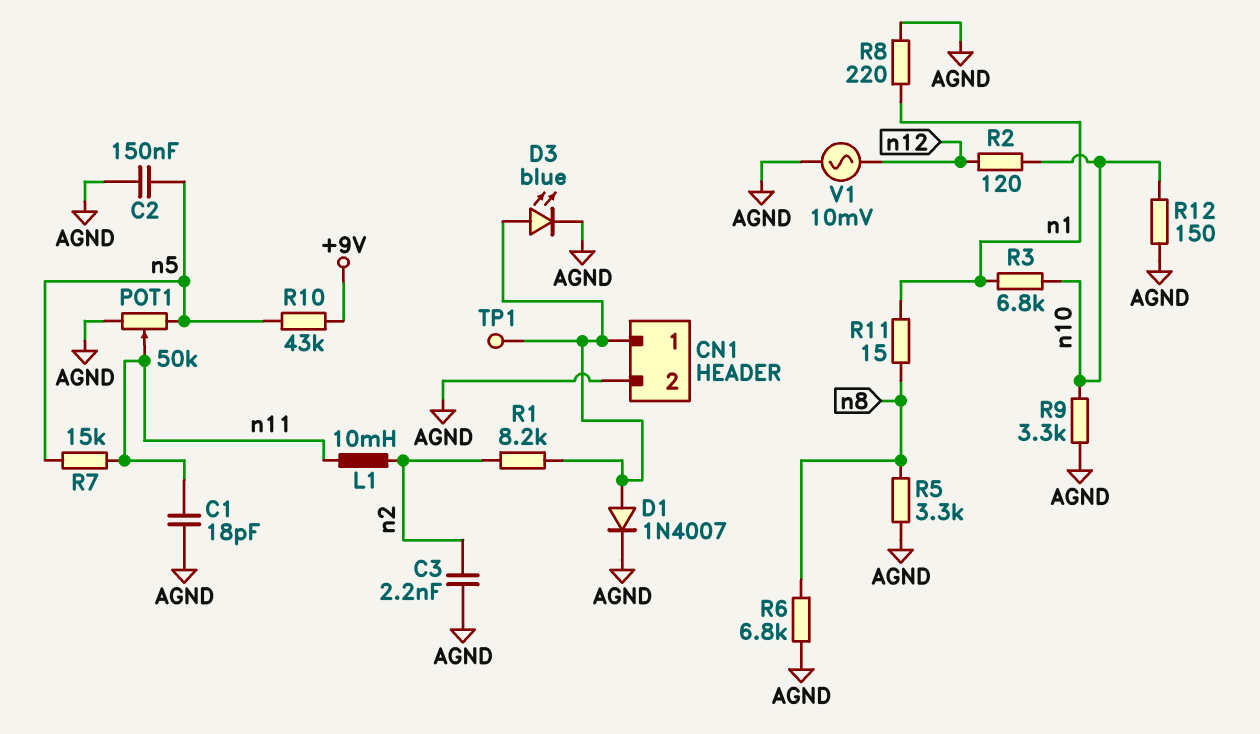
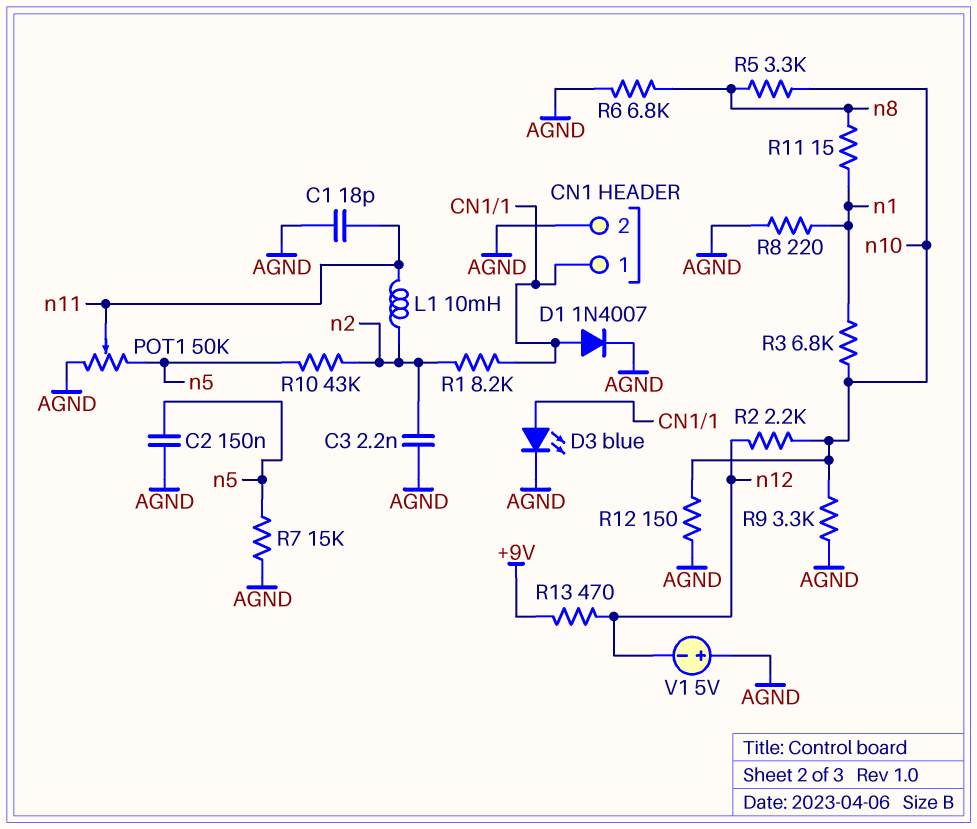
R2: 120 (n10, n12) -> 2.2k (n10, n12)
R5: 3.3k (AGND, n8) -> 3.3k (n8, n10)
R7: 15k (n5, n11) -> 15k (AGND, n5)
R10: 43k (+9V, n5) -> 43k (n2, n5)
R13: none -> 470 (+9V, n12)
TP1: test point (CN1/1) -> none
V1: AC 10mV (AGND, n12) -> 5V (plus AGND, minus n12)

